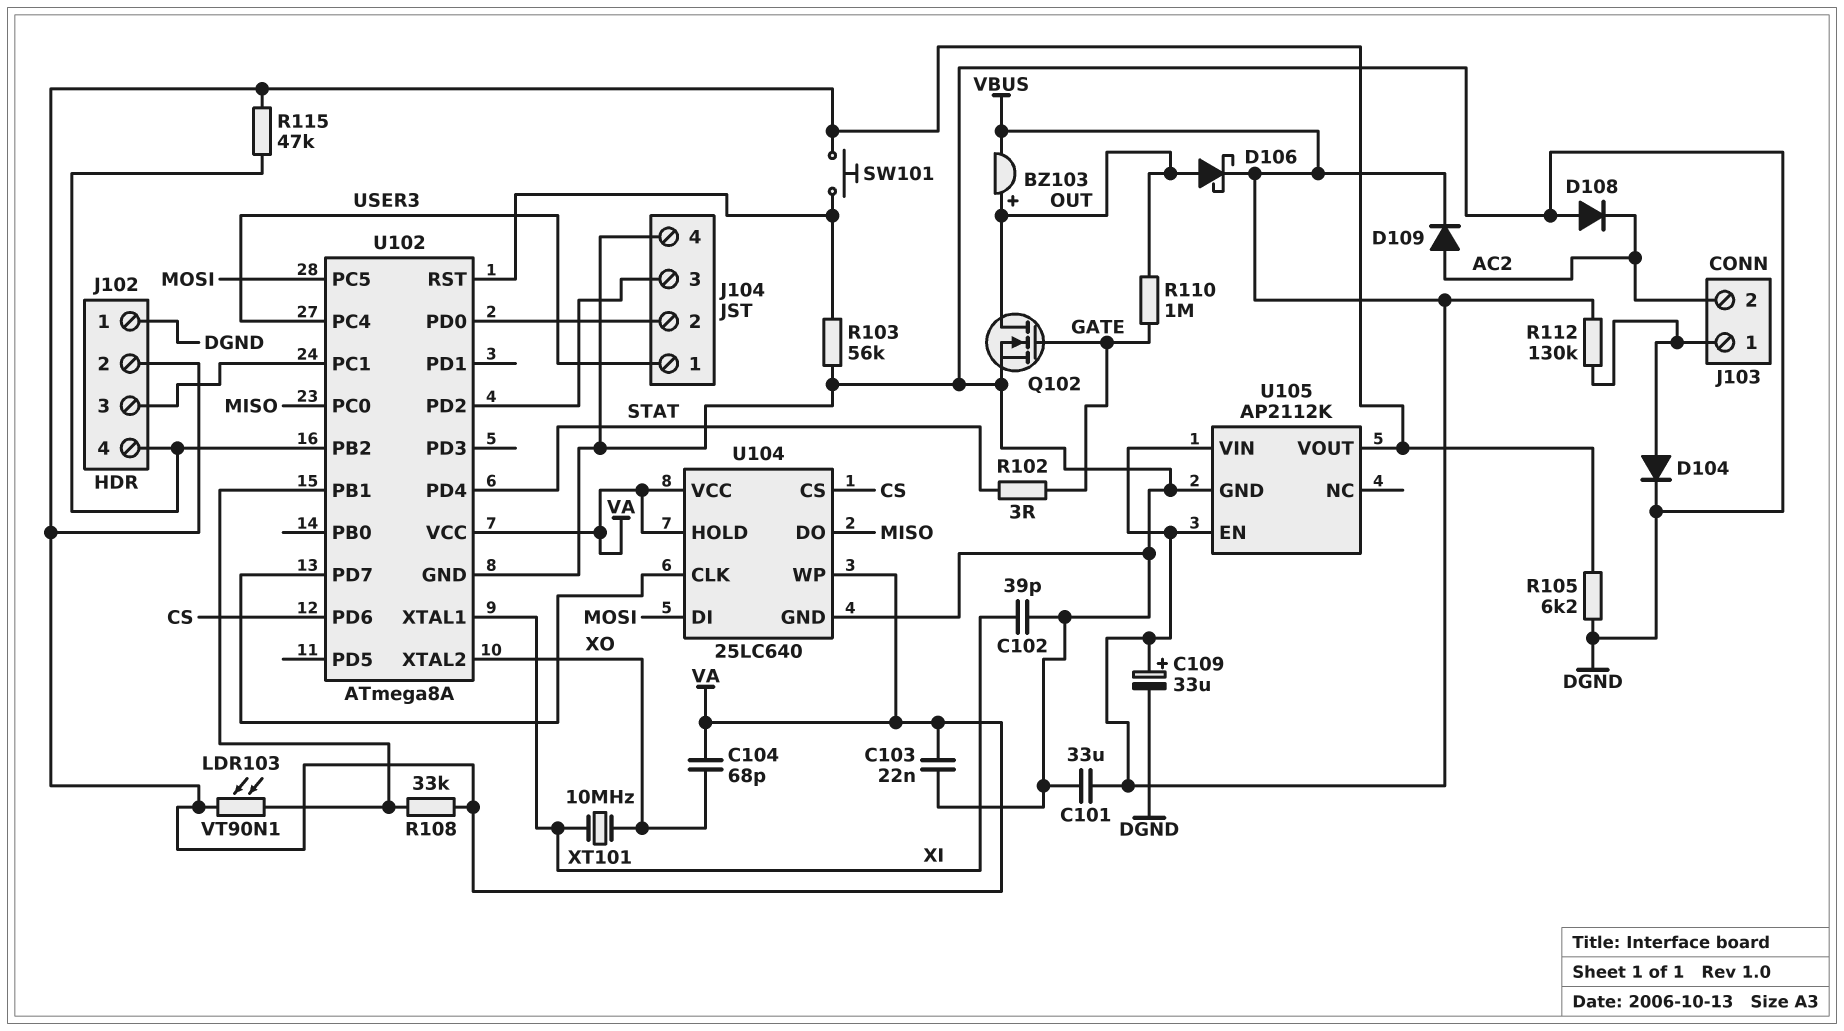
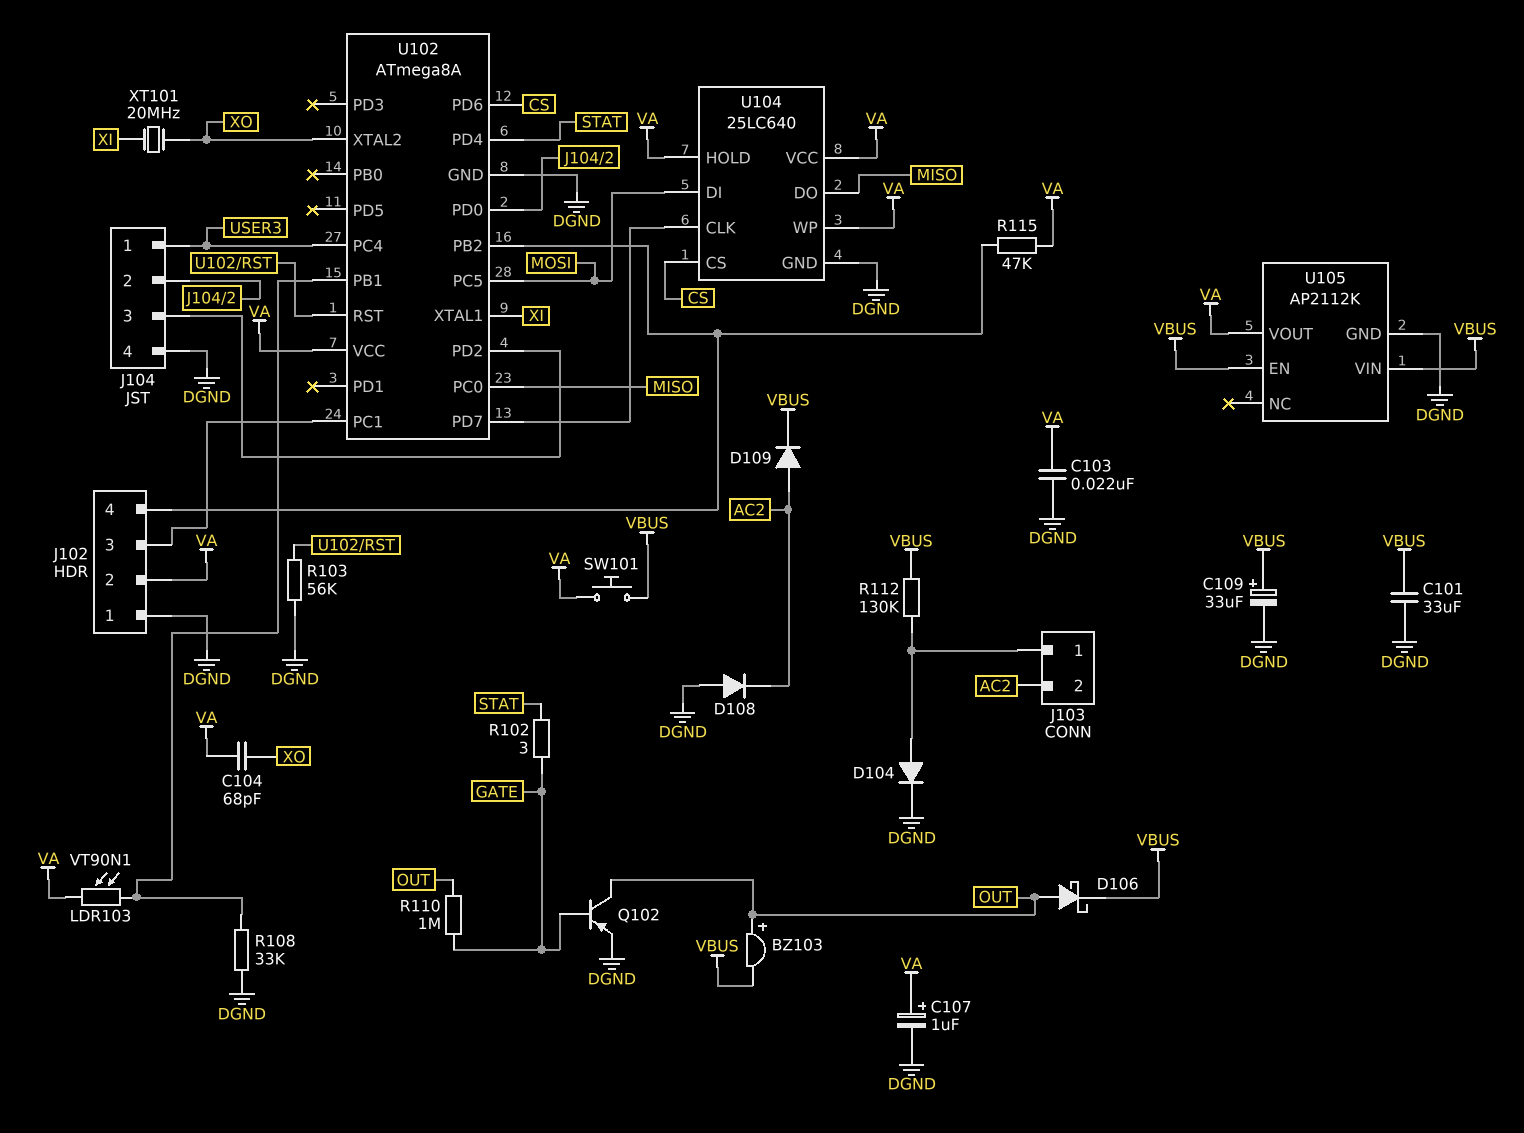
C102: 39pF (DGND, XI) -> none
C107: none -> 1uF (plus VA, minus DGND)
Q102: NMOS (G GATE, D OUT, S DGND) -> PNP (B GATE, C OUT, E DGND)
R105: 6.2k (DGND, VA) -> none
R108: 33k (U102/PB1, VA) -> 33k (DGND, U102/PB1)
SW101: button (U102/RST, VA) -> button (VA, VBUS)
XT101: 10MHz (XI, XO) -> 20MHz (XI, XO)

